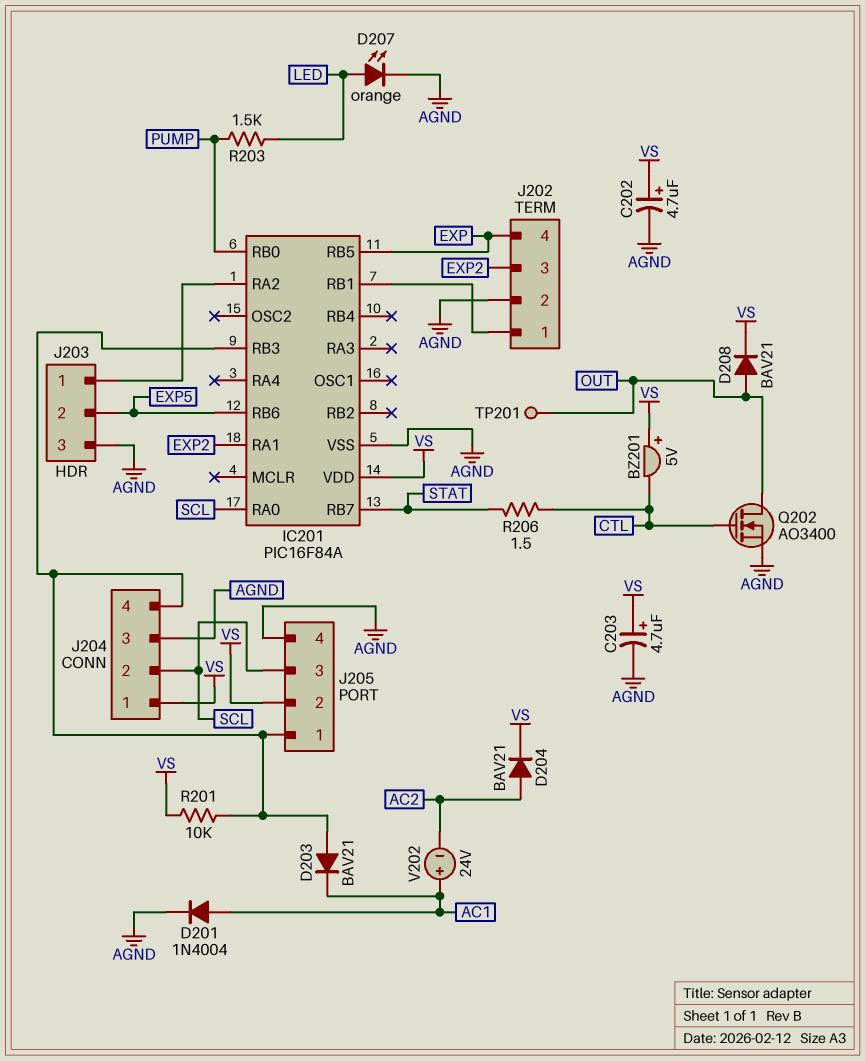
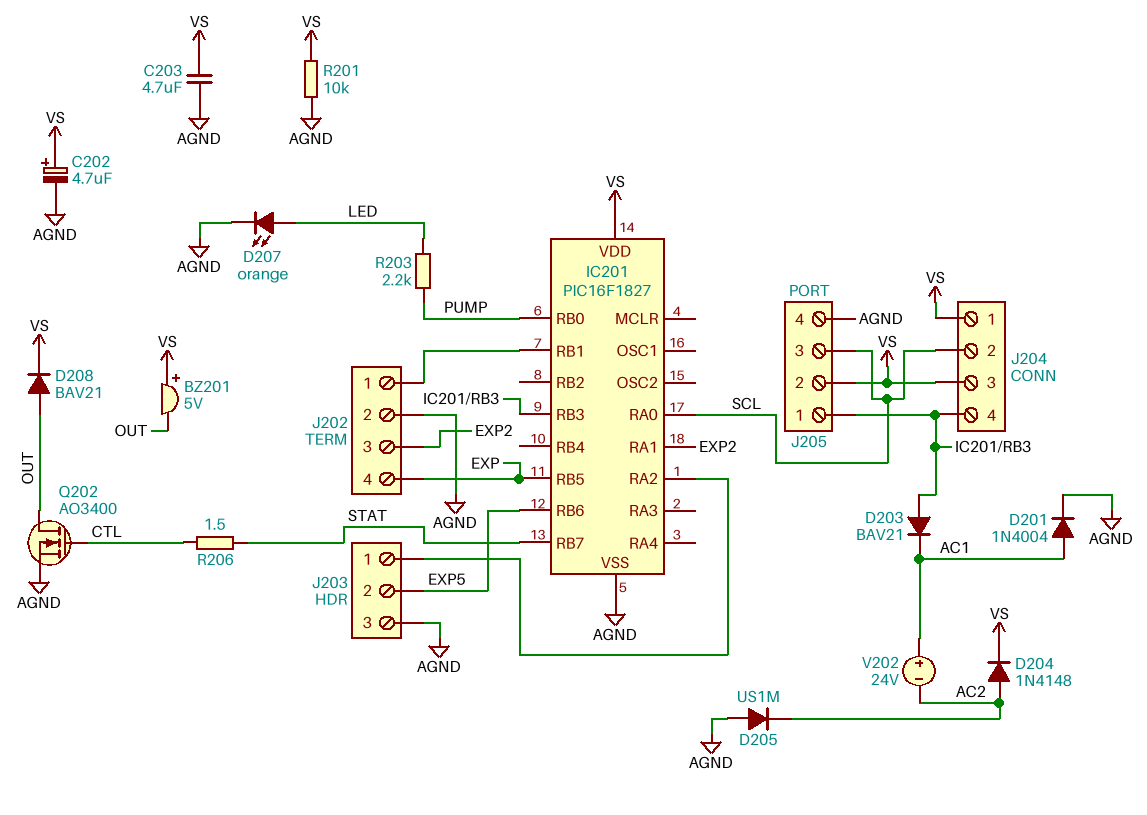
BZ201: buzzer 5V (plus VS, minus CTL) -> buzzer 5V (plus VS, minus OUT)
C203: 4.7uF (plus VS, minus AGND) -> 4.7uF (AGND, VS)
D204: diode BAV21 (A AC2, K VS) -> diode 1N4148 (A AC2, K VS)
D205: none -> diode US1M (A AGND, K AC2)
IC201: PIC16F84A -> PIC16F1827
J204 pin 3: AGND -> VS
R201: 10k (IC201/RB3, VS) -> 10k (AGND, VS)
R203: 1.5k (LED, PUMP) -> 2.2k (LED, PUMP)
TP201: test point (OUT) -> none

